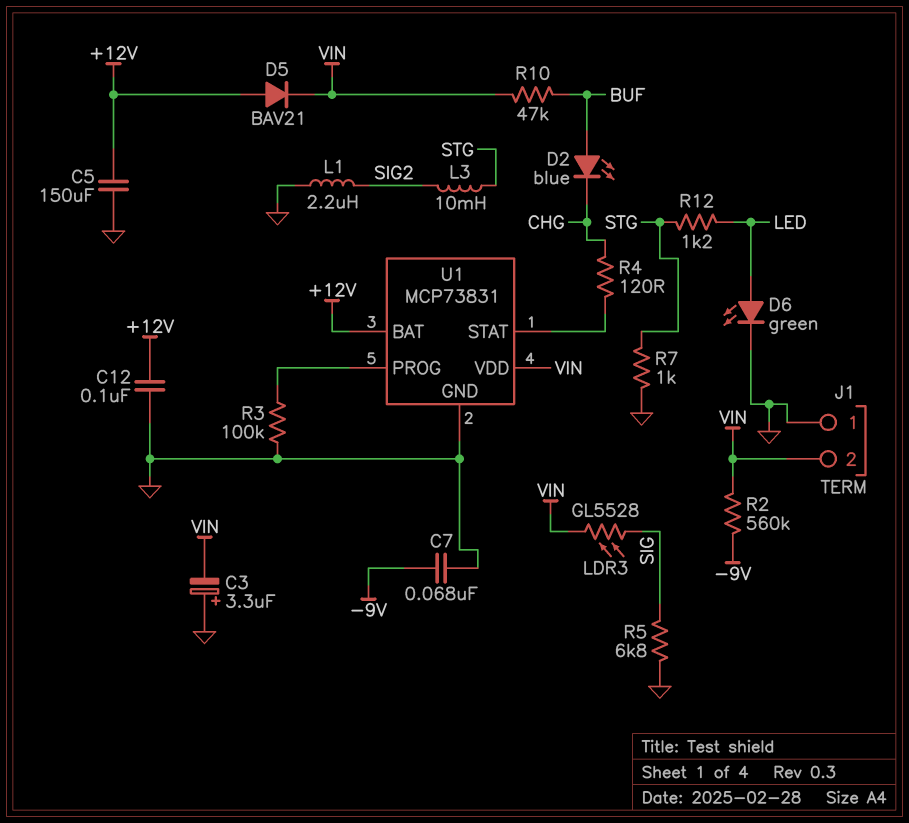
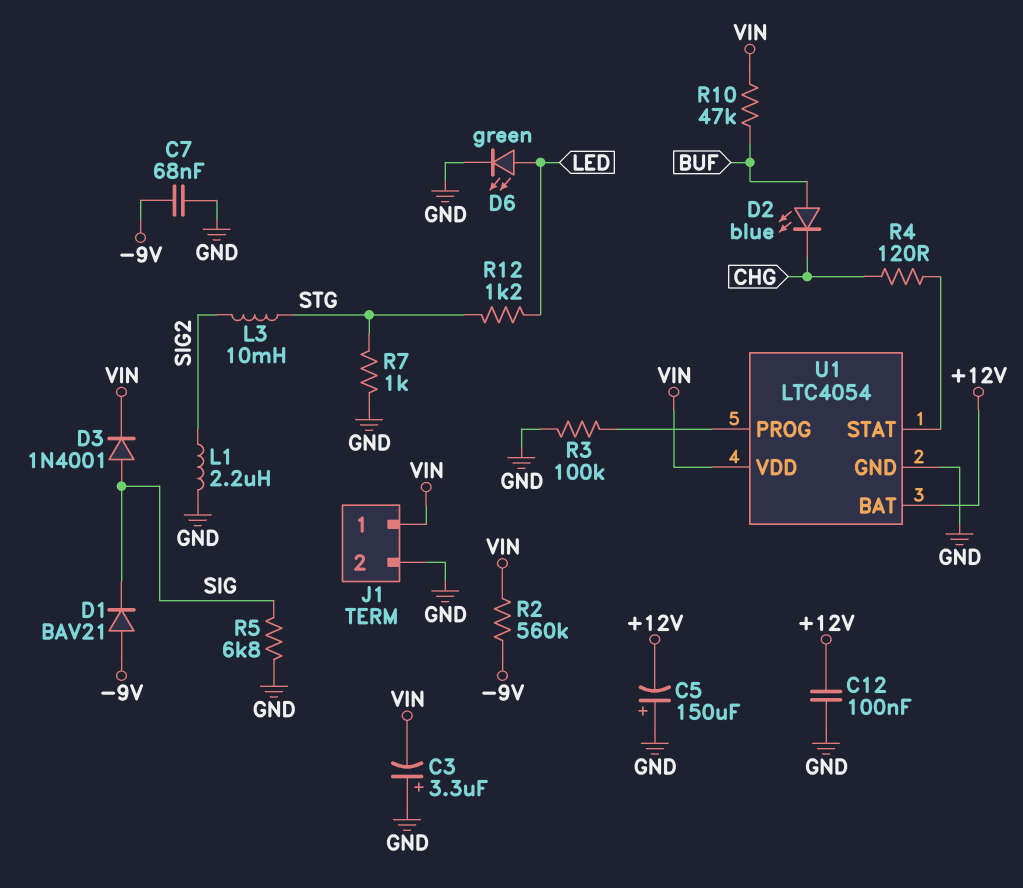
C5: 150uF (+12V, GND) -> 150uF (plus GND, minus +12V)
D1: none -> diode BAV21 (A -9V, K SIG)
D3: none -> diode 1N4001 (A SIG, K VIN)
D5: diode BAV21 (A +12V, K VIN) -> none
J1 pin 1: GND -> VIN
J1 pin 2: VIN -> GND
LDR3: GL5528 (SIG, VIN) -> none
U1: MCP73831 -> LTC4054

